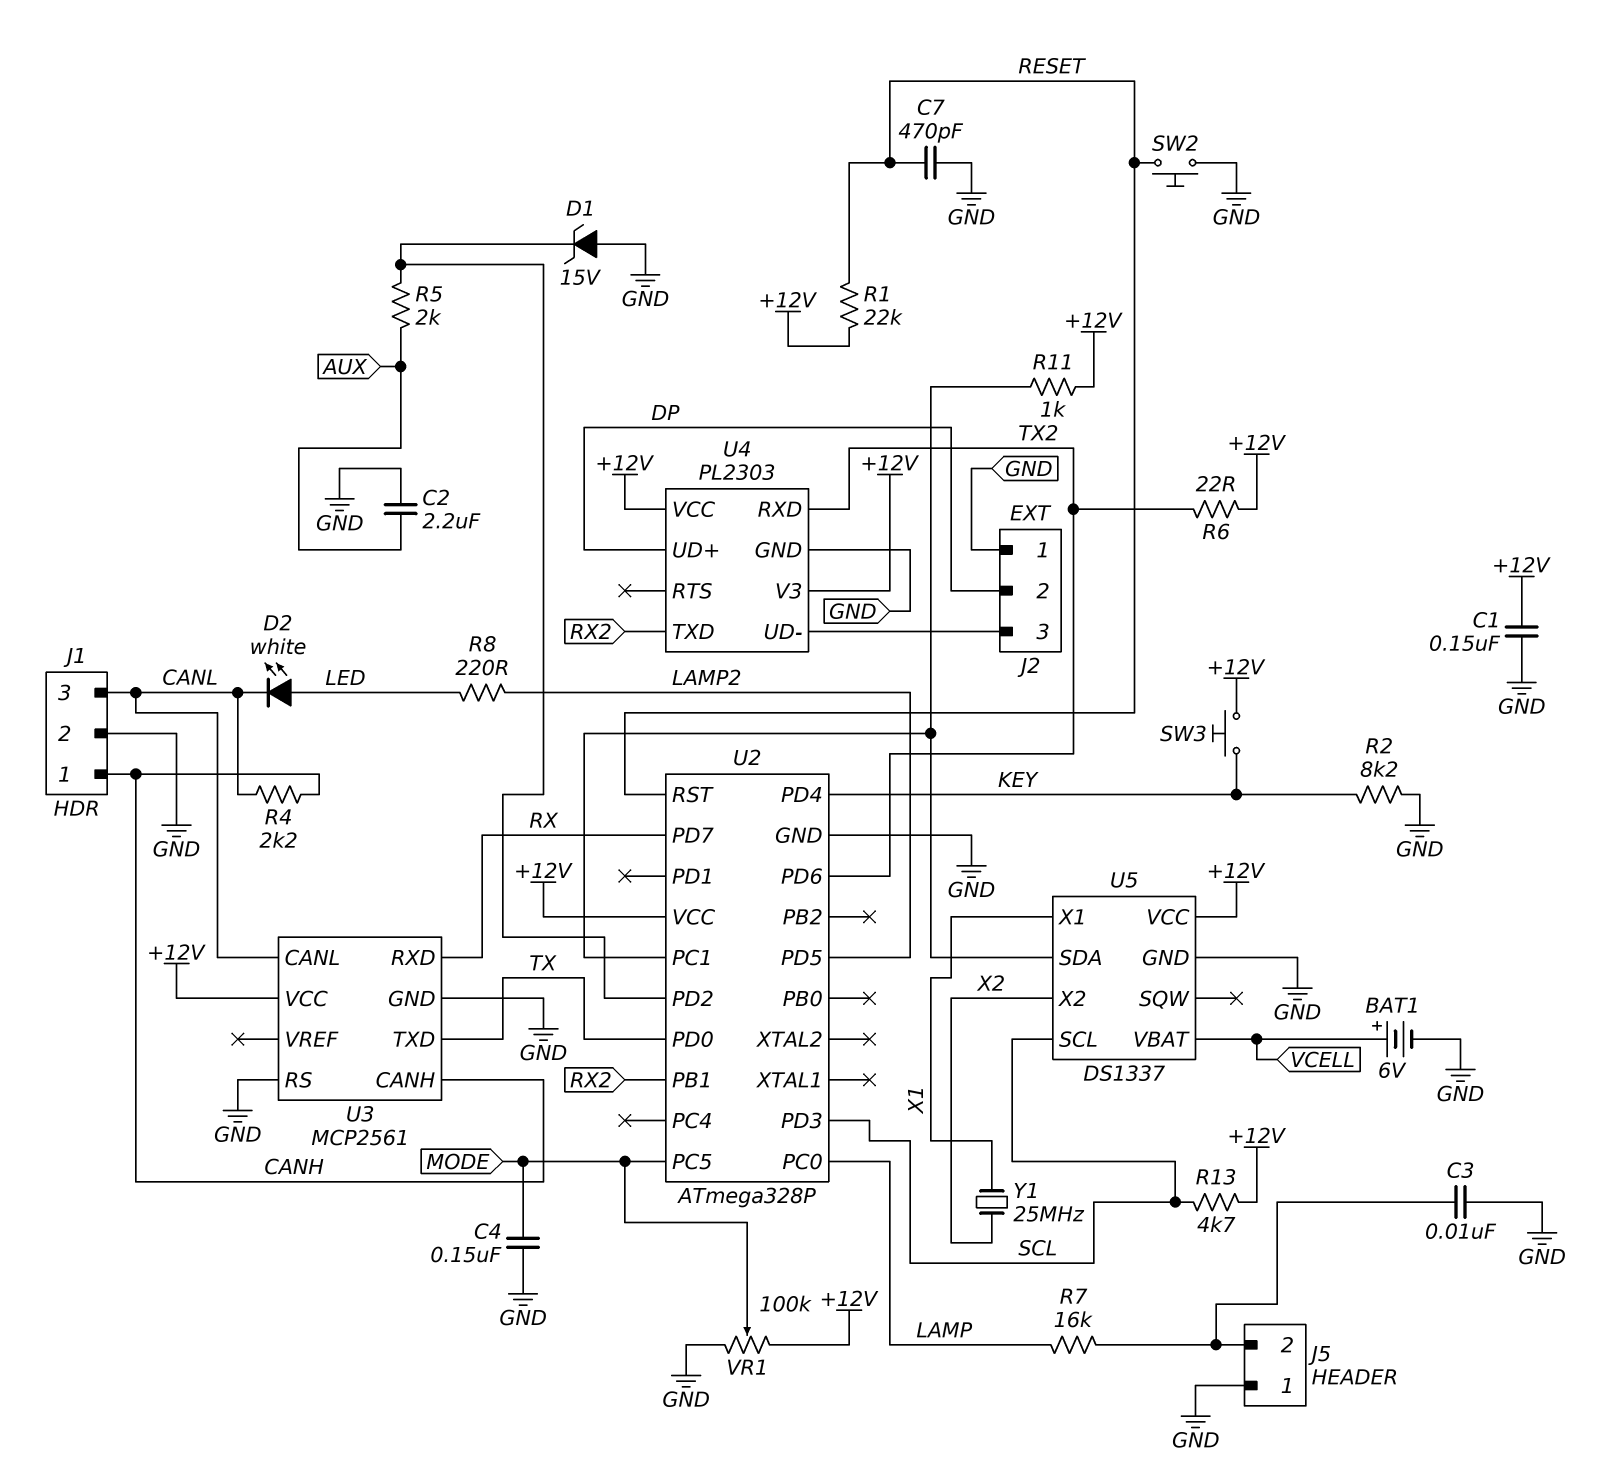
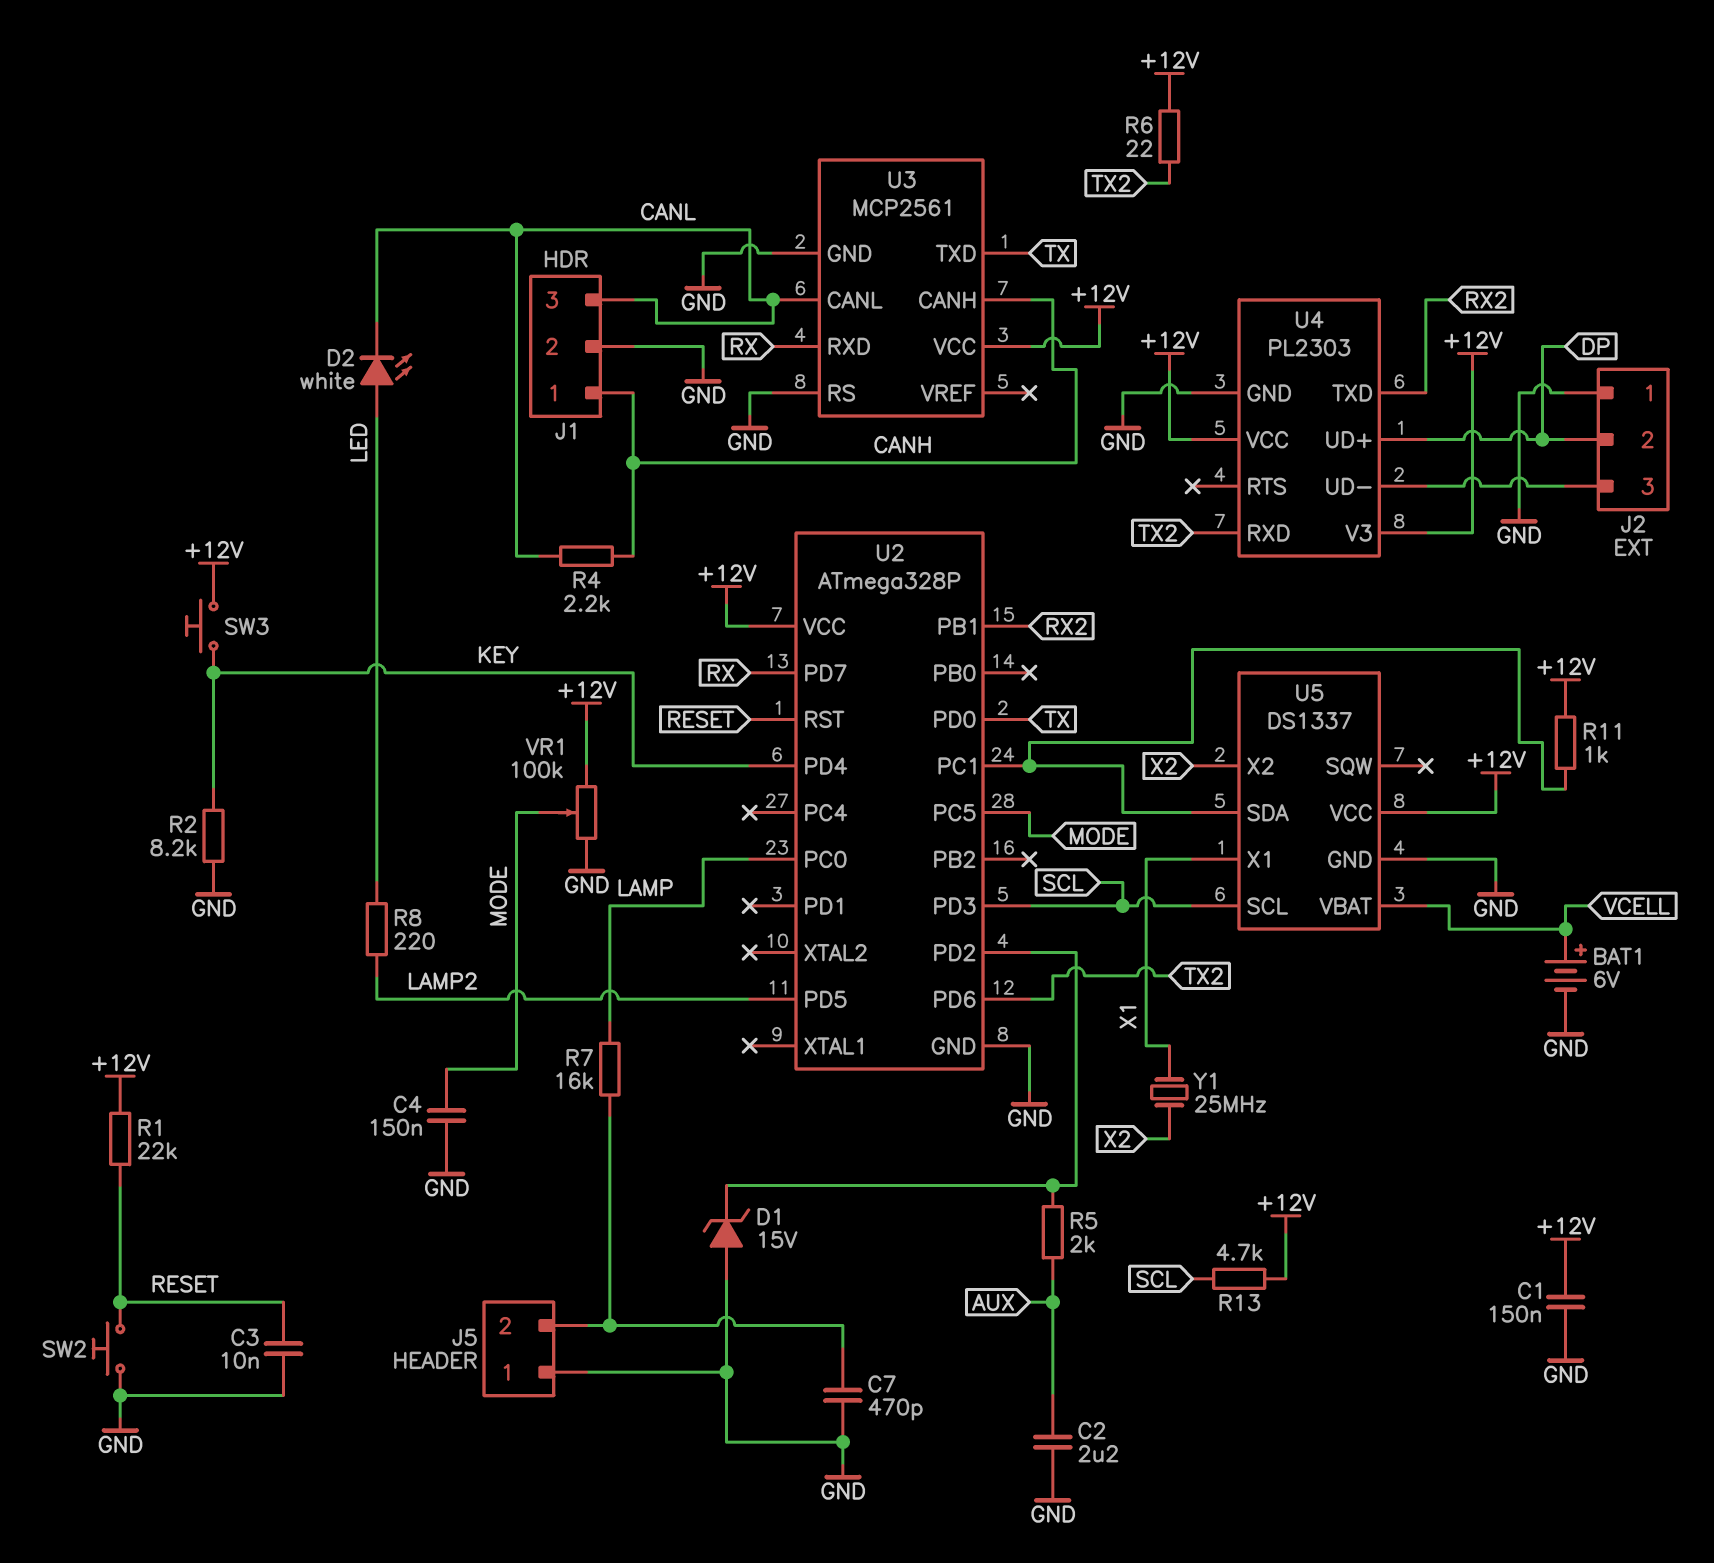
C3: 10nF (GND, J5/2) -> 10nF (GND, RESET)
C7: 470pF (GND, RESET) -> 470pF (GND, J5/2)

